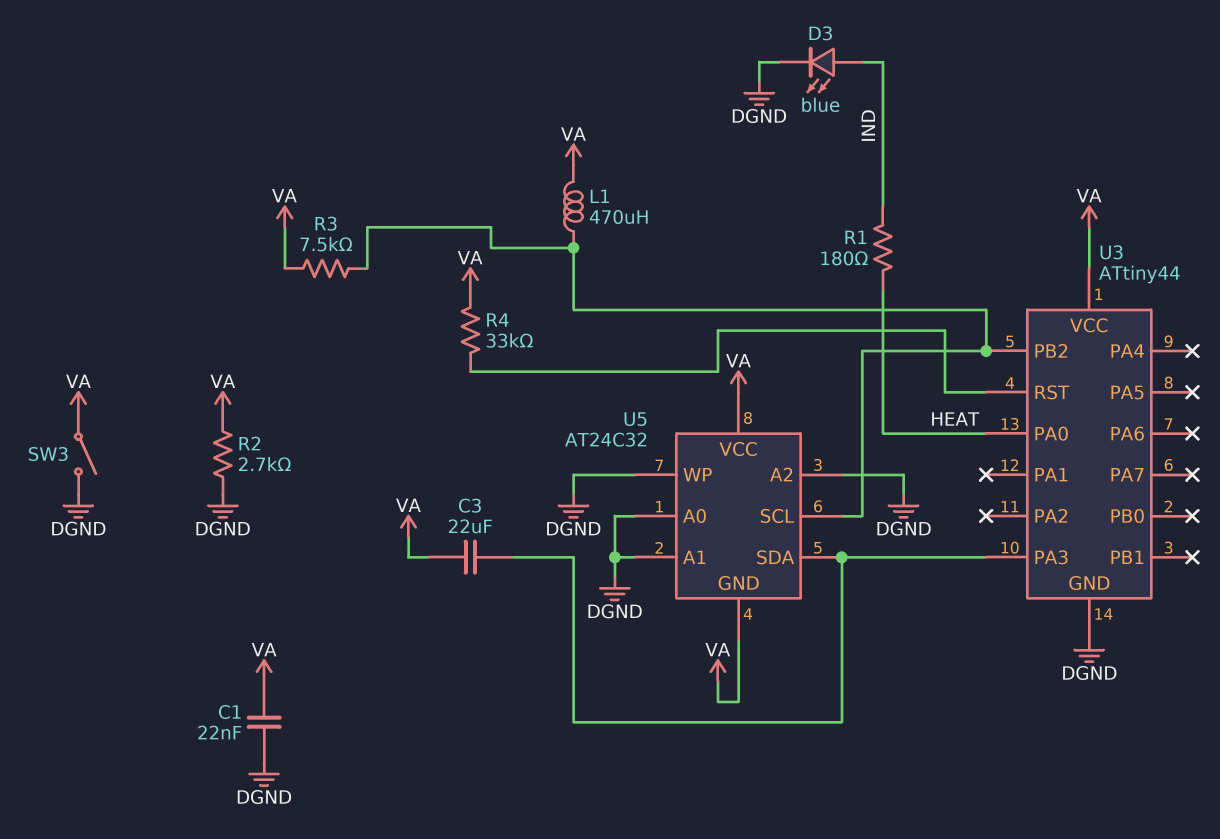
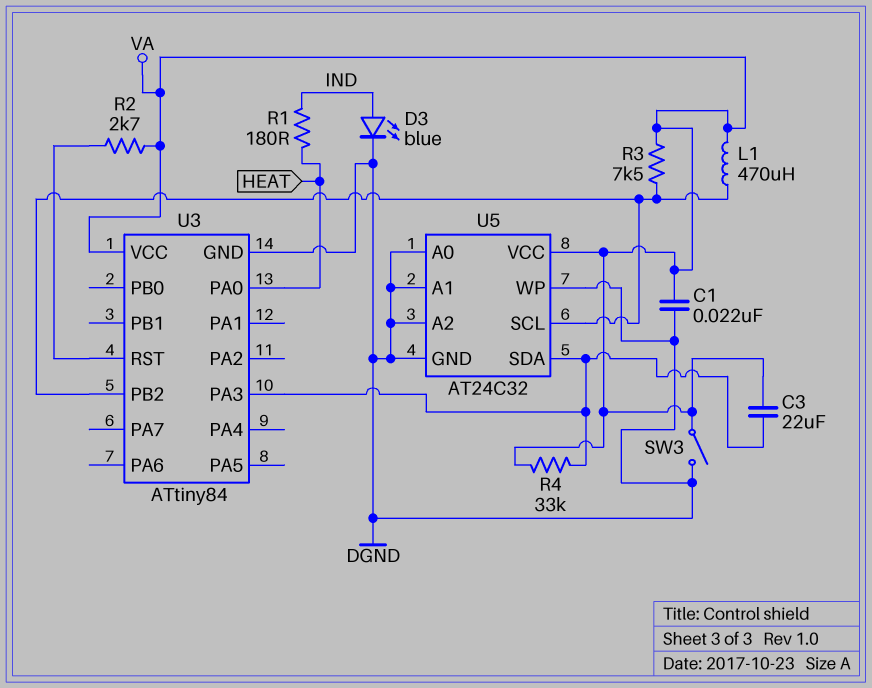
R2: 2.7k (DGND, VA) -> 2.7k (U3/RST, VA)
R4: 33k (U3/RST, VA) -> 33k (U3/PA3, VA)
U3: ATtiny44 -> ATtiny84
U5 pin GND: VA -> DGND

